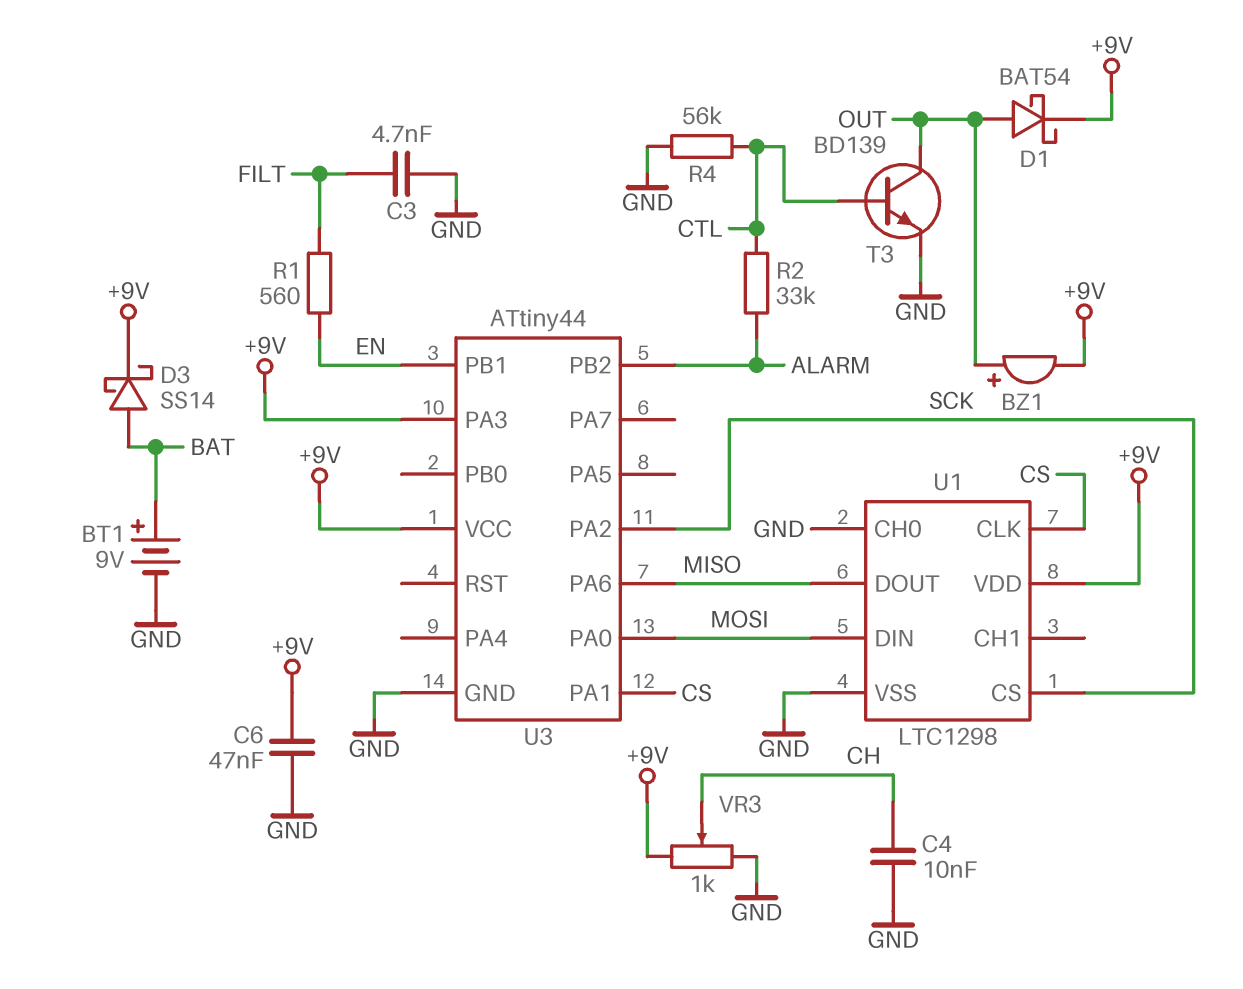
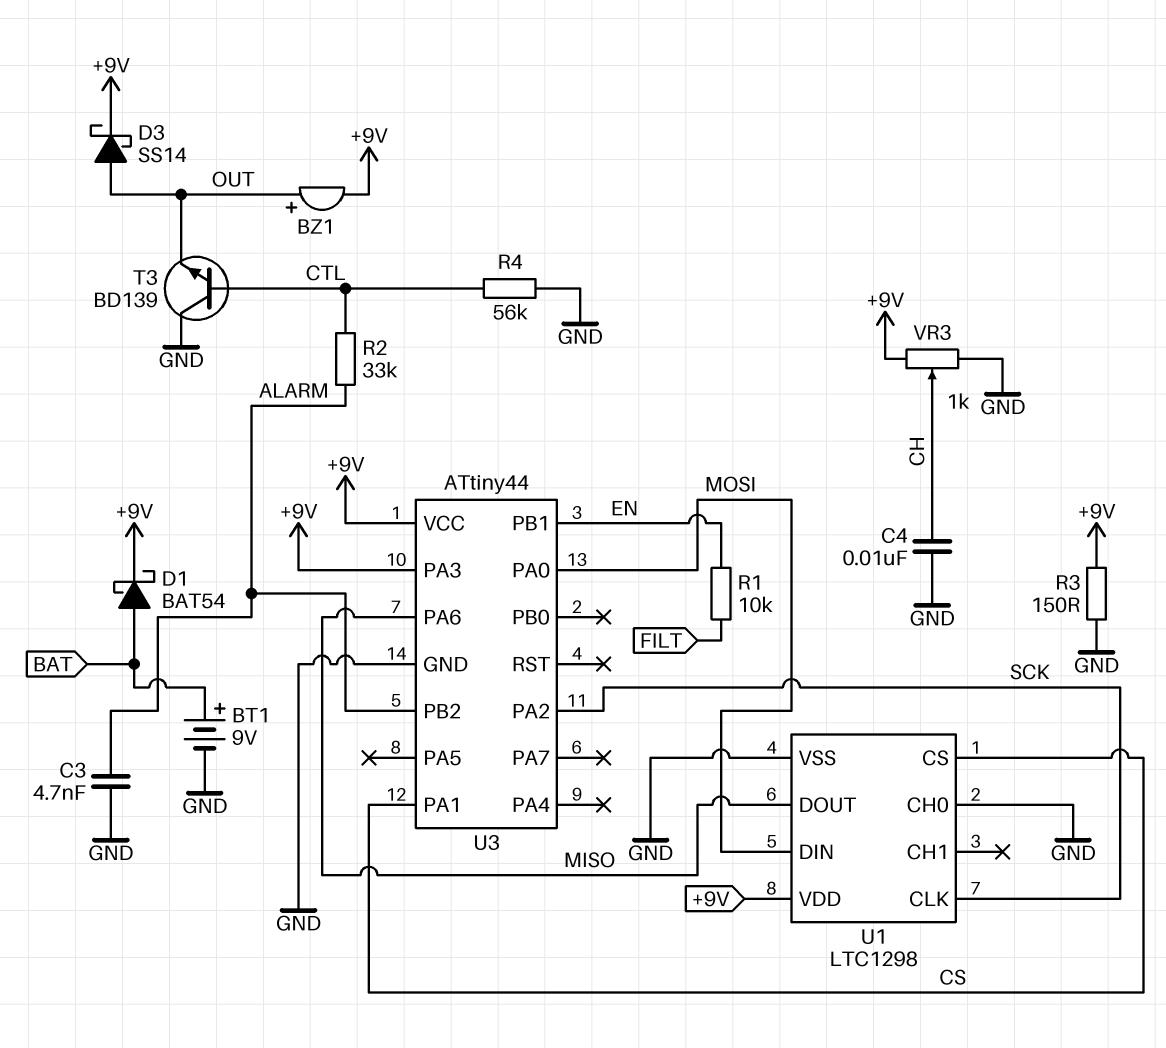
C3: 4.7nF (FILT, GND) -> 4.7nF (ALARM, GND)
C6: 47nF (+9V, GND) -> none
D1: schottky BAT54 (A OUT, K +9V) -> schottky BAT54 (A BAT, K +9V)
D3: schottky SS14 (A BAT, K +9V) -> schottky SS14 (A OUT, K +9V)
R1: 560 (EN, FILT) -> 10k (EN, FILT)
R3: none -> 150 (+9V, GND)
T3: NPN BD139 (B CTL, C OUT, E GND) -> NPN BD139 (B CTL, C GND, E OUT)
U1 pin CLK: CS -> SCK
U1 pin CS: SCK -> CS

